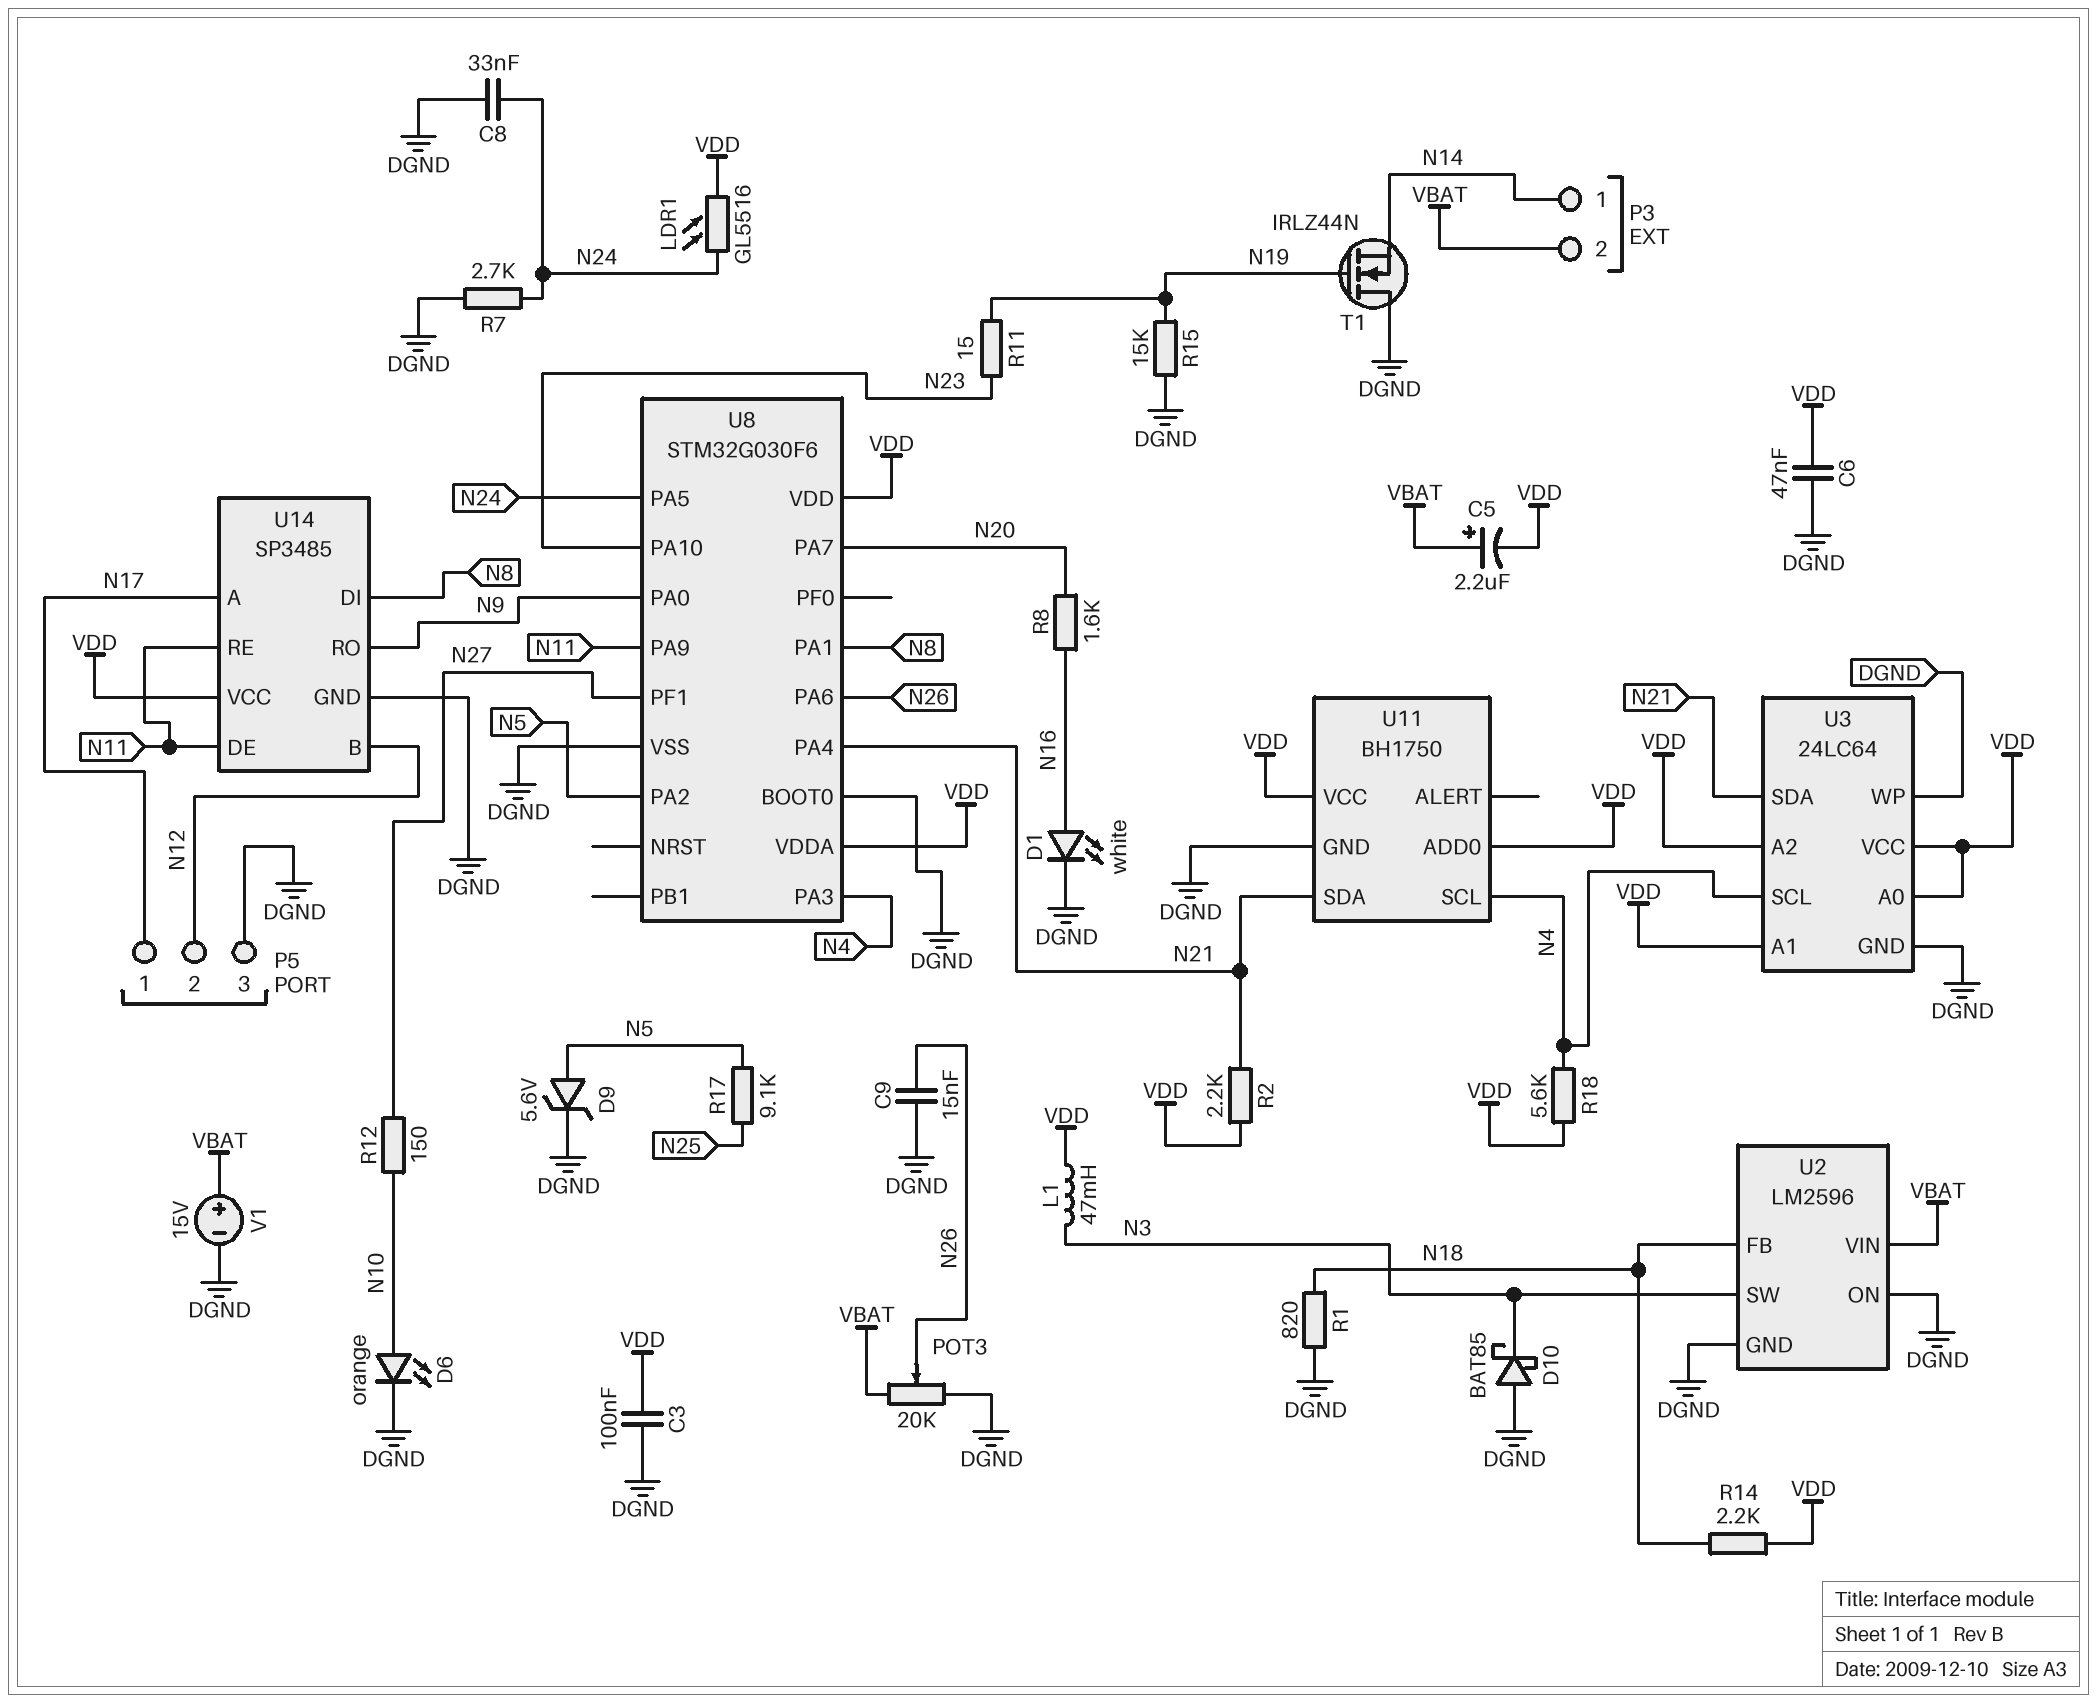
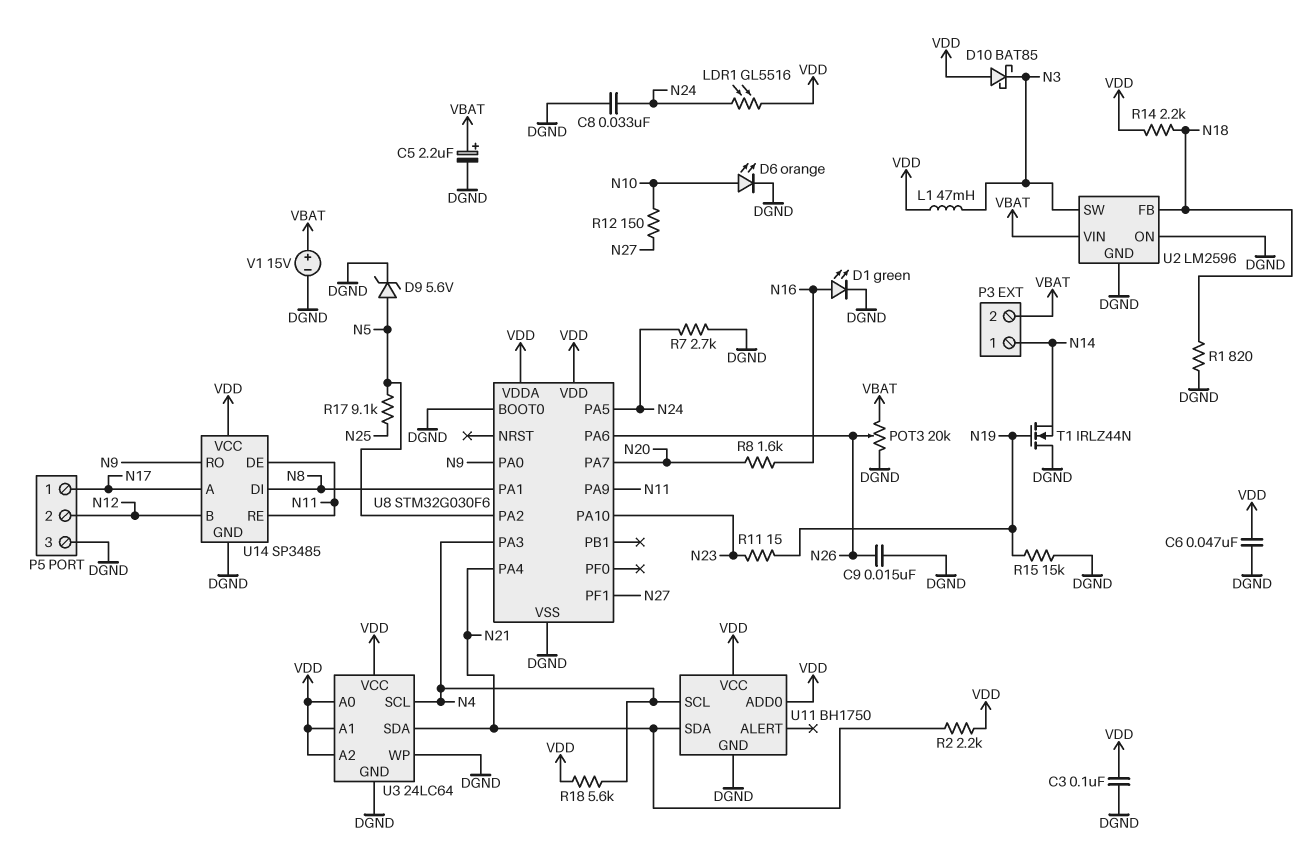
C5: 2.2uF (plus VBAT, minus VDD) -> 2.2uF (plus VBAT, minus DGND)
D1: LED white (A N16, K DGND) -> LED green (A N16, K DGND)
D10: schottky BAT85 (A DGND, K N3) -> schottky BAT85 (A VDD, K N3)

